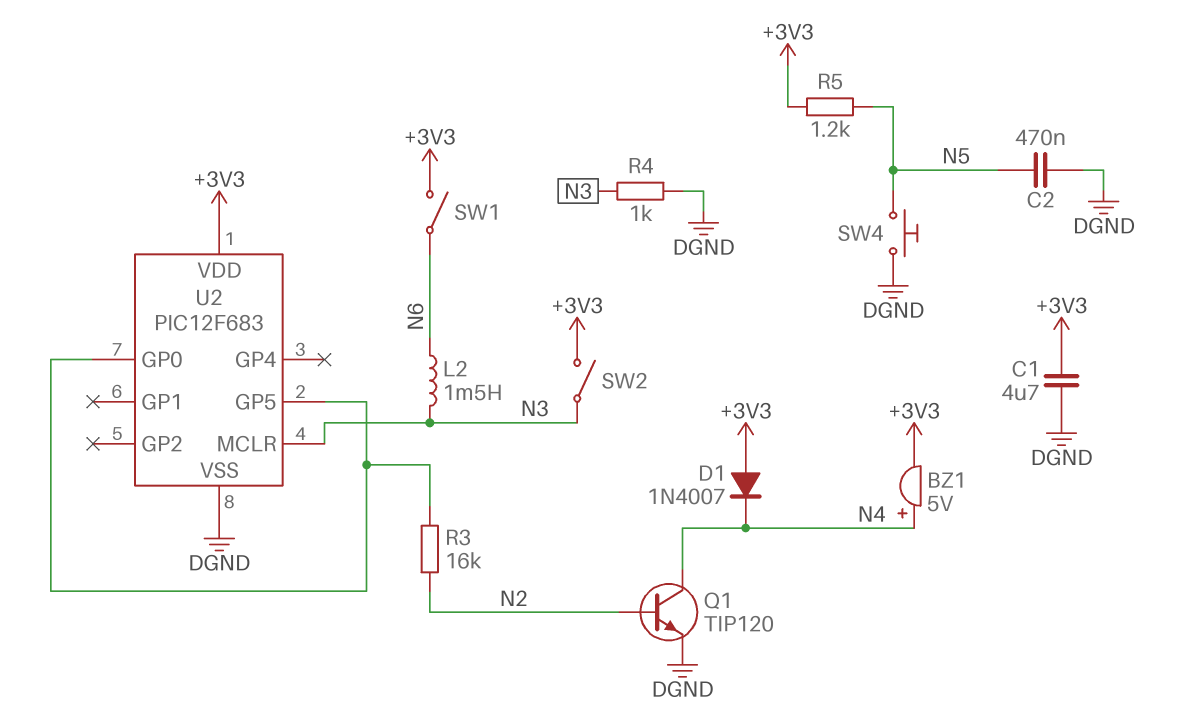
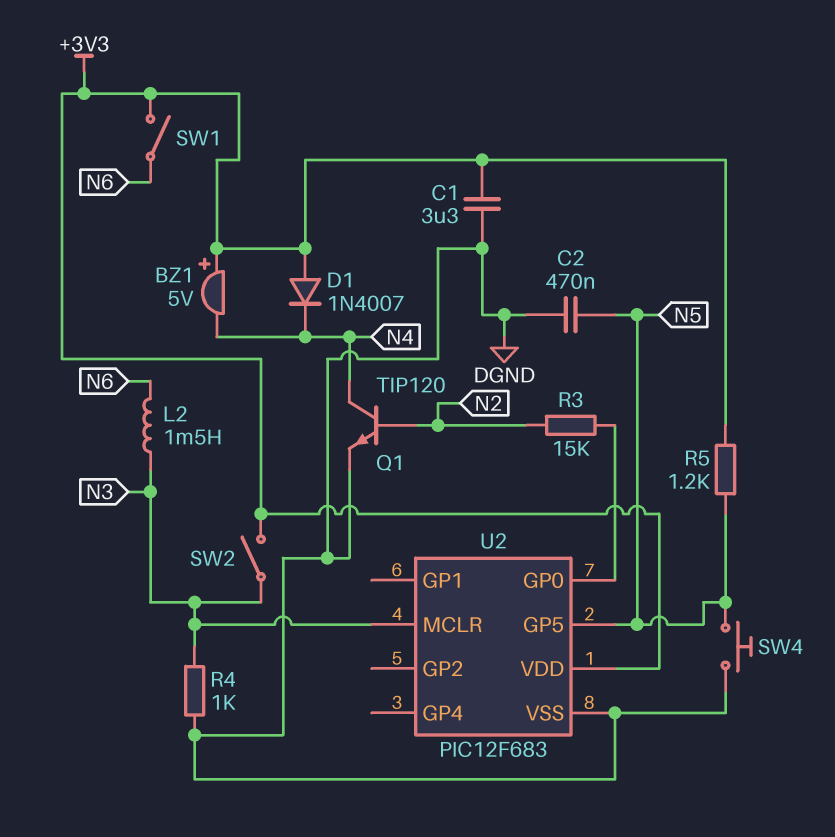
BZ1: buzzer 5V (plus N4, minus +3V3) -> buzzer 5V (plus +3V3, minus N4)
C1: 4.7uF (+3V3, DGND) -> 3.3uF (+3V3, DGND)
R3: 16k (N2, U2/GP0) -> 15k (N2, U2/GP0)
U2 pin GP5: U2/GP0 -> N5

